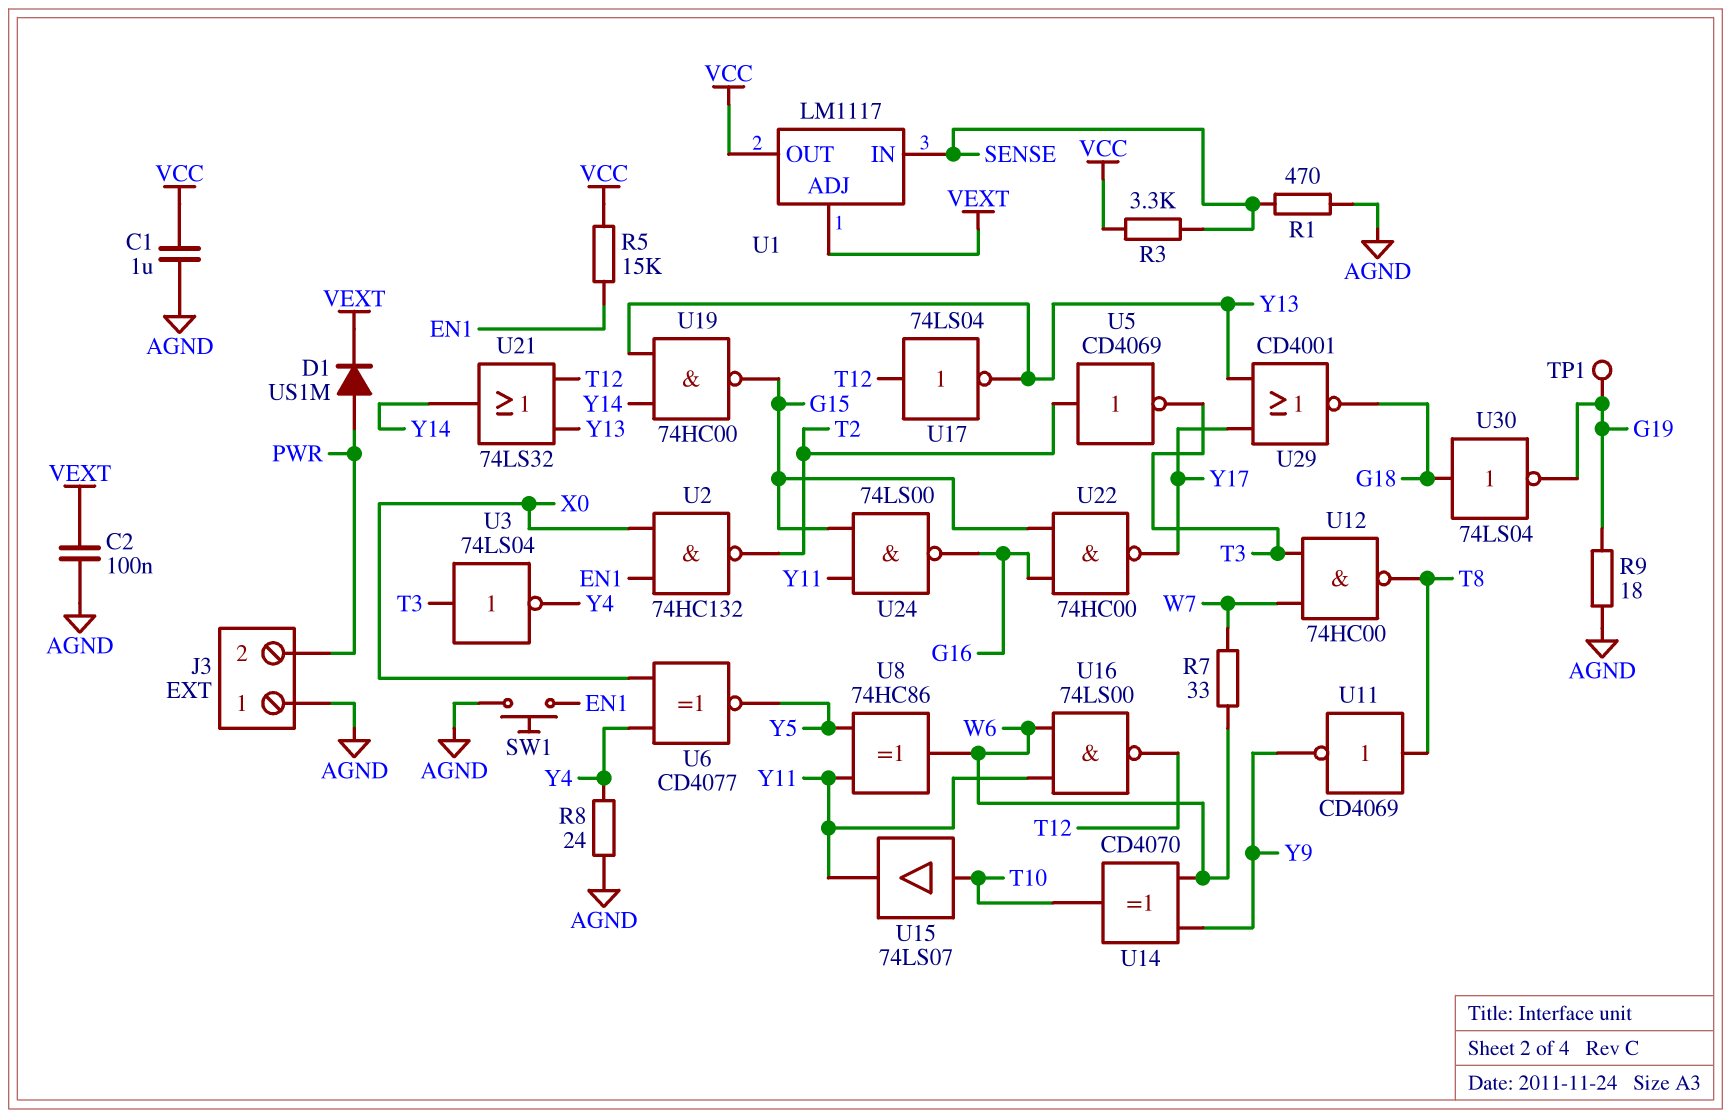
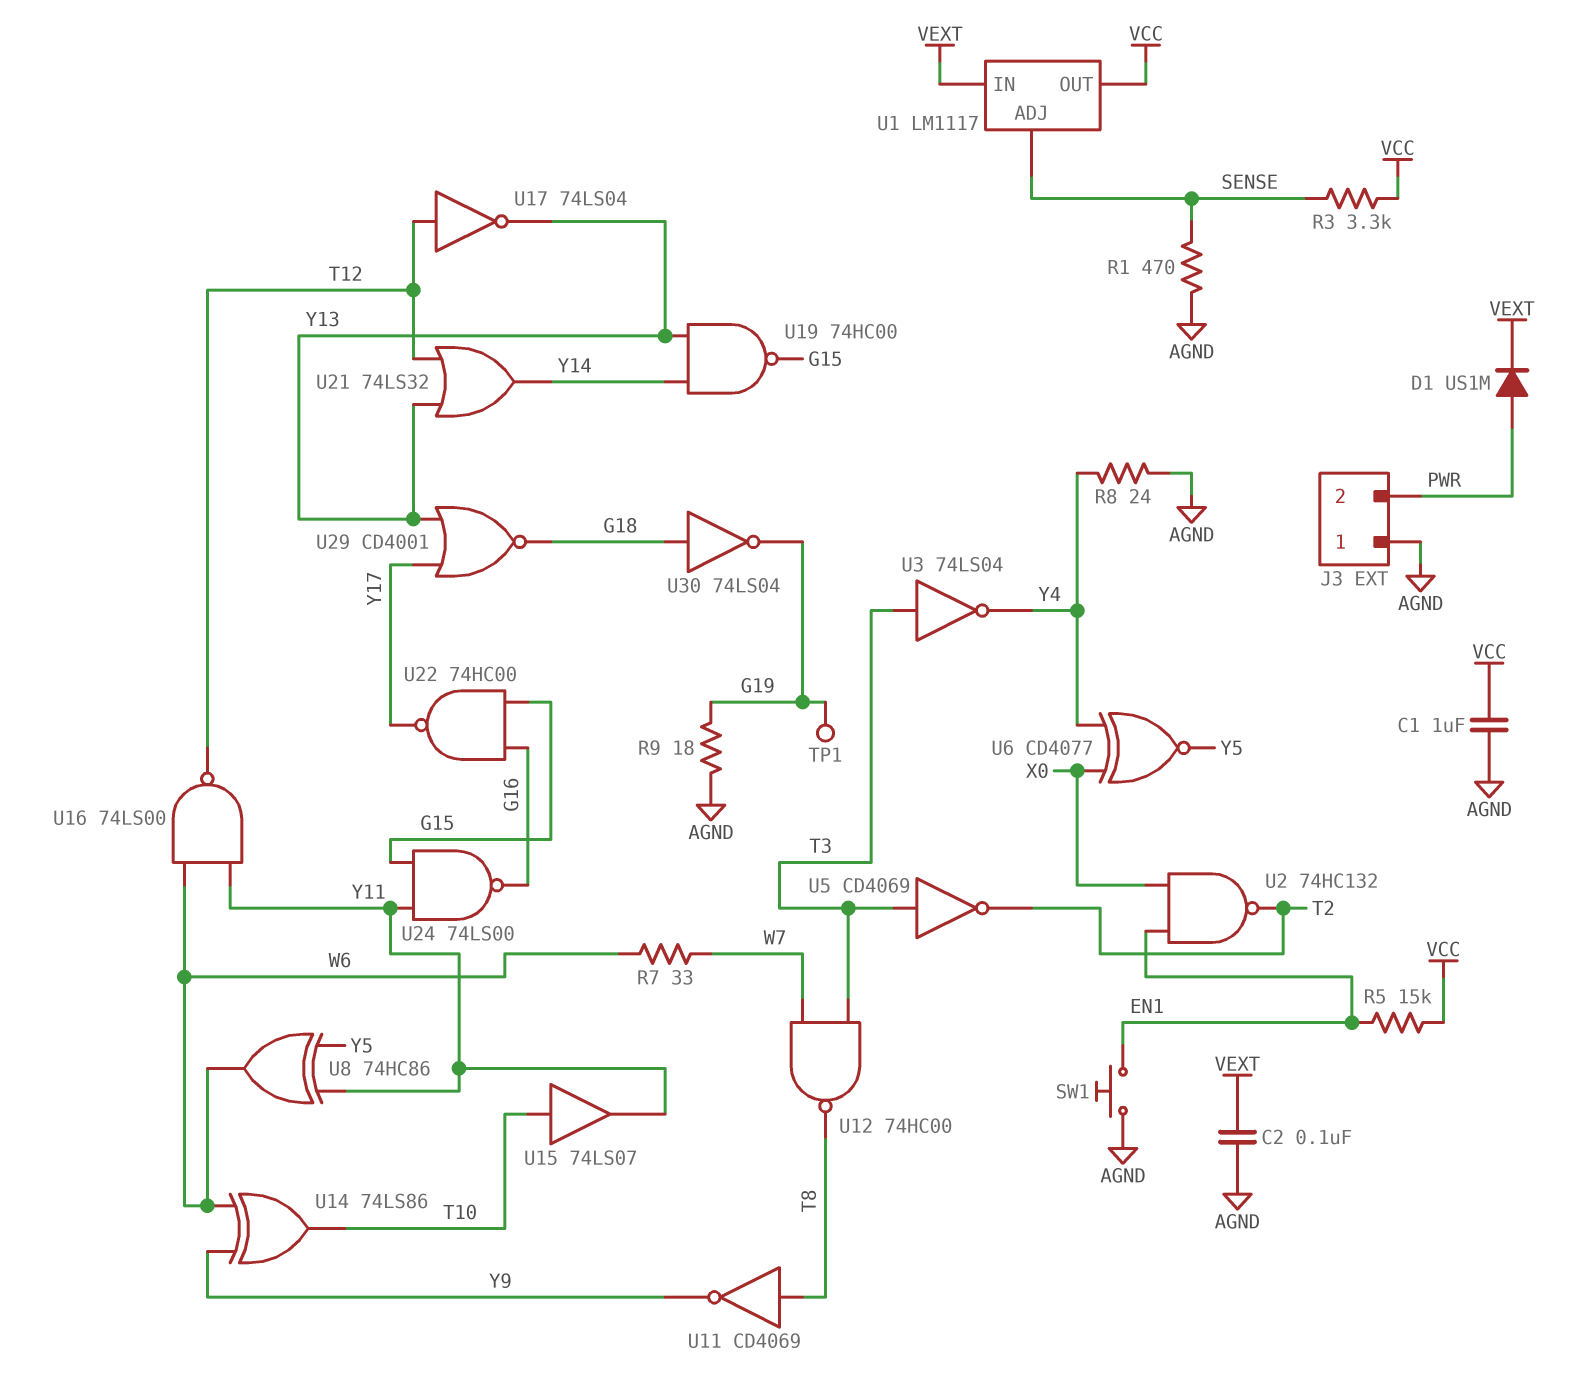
U1 pin ADJ: VEXT -> SENSE
U1 pin IN: SENSE -> VEXT
U5: NOT CD4069 (in T2, out T3) -> NOT CD4069 (in T3, out T2)
U14: XOR CD4070 (in W6, in Y9, out T10) -> XOR 74LS86 (in W6, in Y9, out T10)

